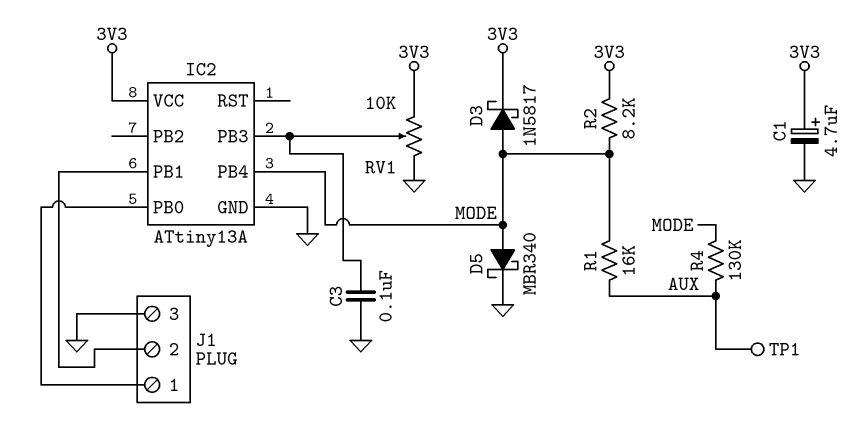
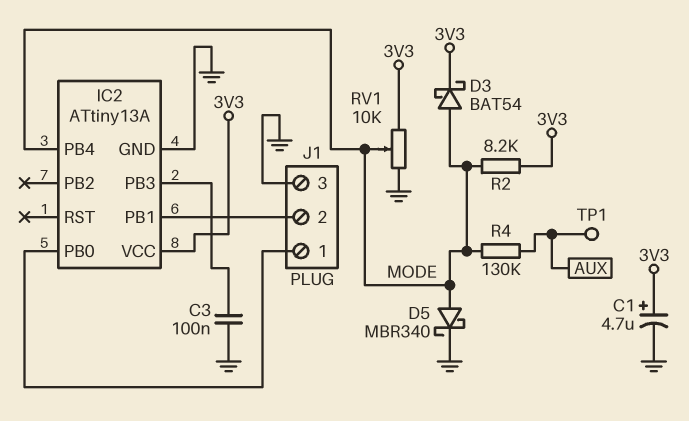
D3: schottky 1N5817 (A MODE, K 3V3) -> schottky BAT54 (A MODE, K 3V3)
R1: 16k (AUX, MODE) -> none
RV1: 10k (3V3, GND, wiper IC2/PB3) -> 10k (3V3, GND, wiper MODE)

